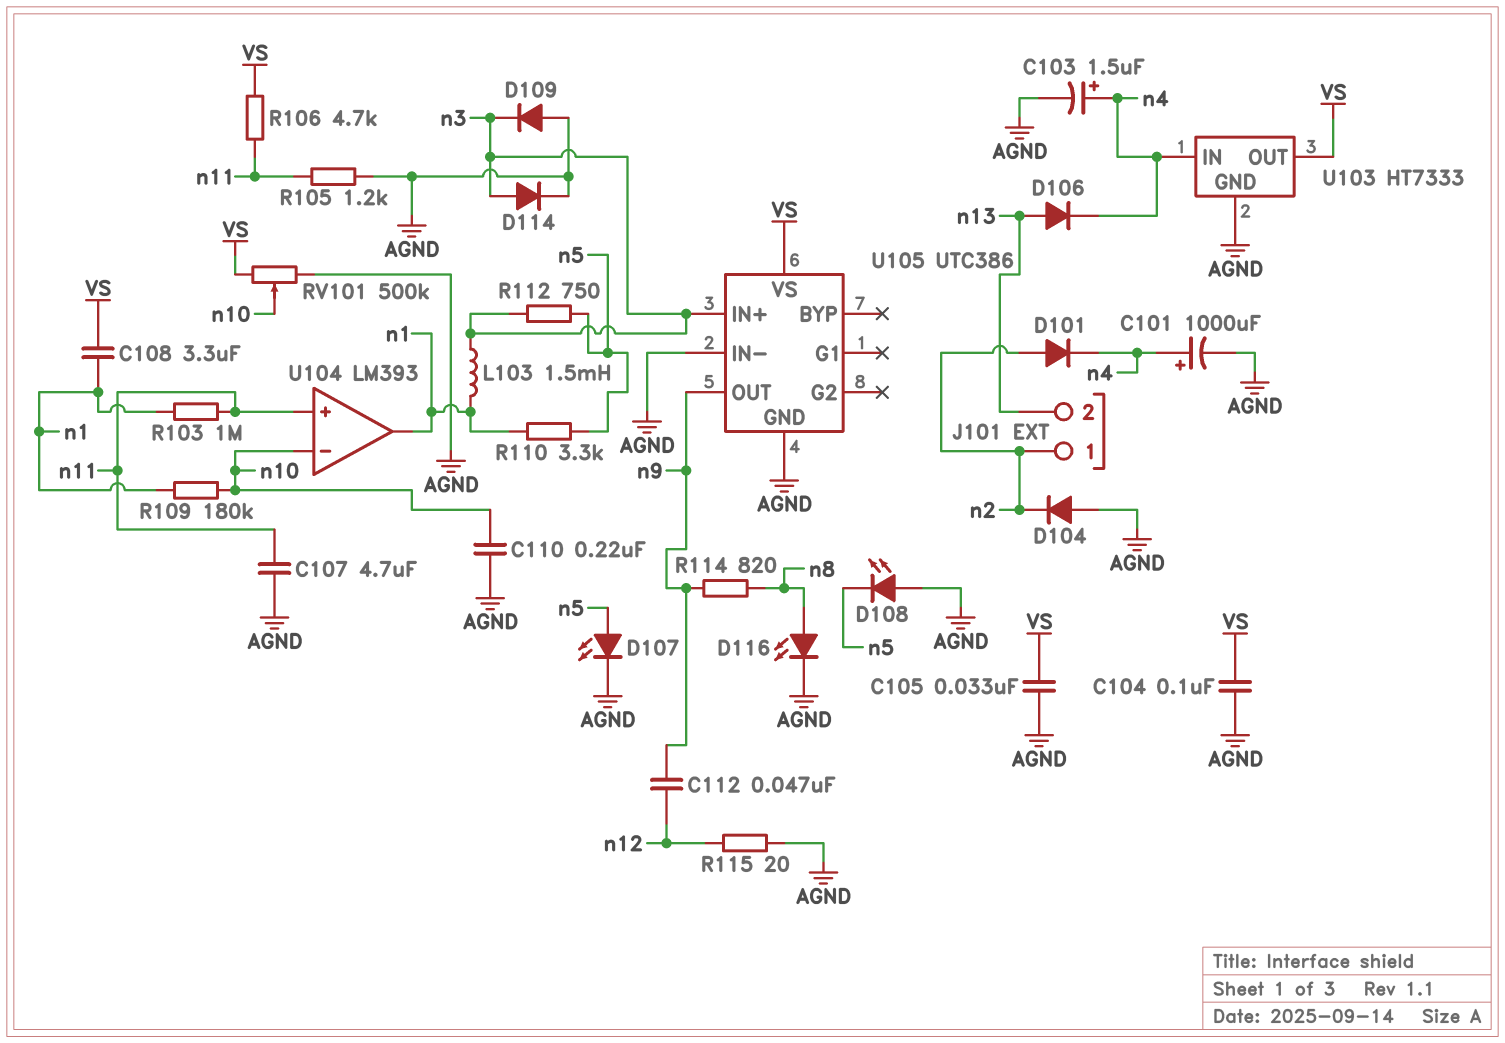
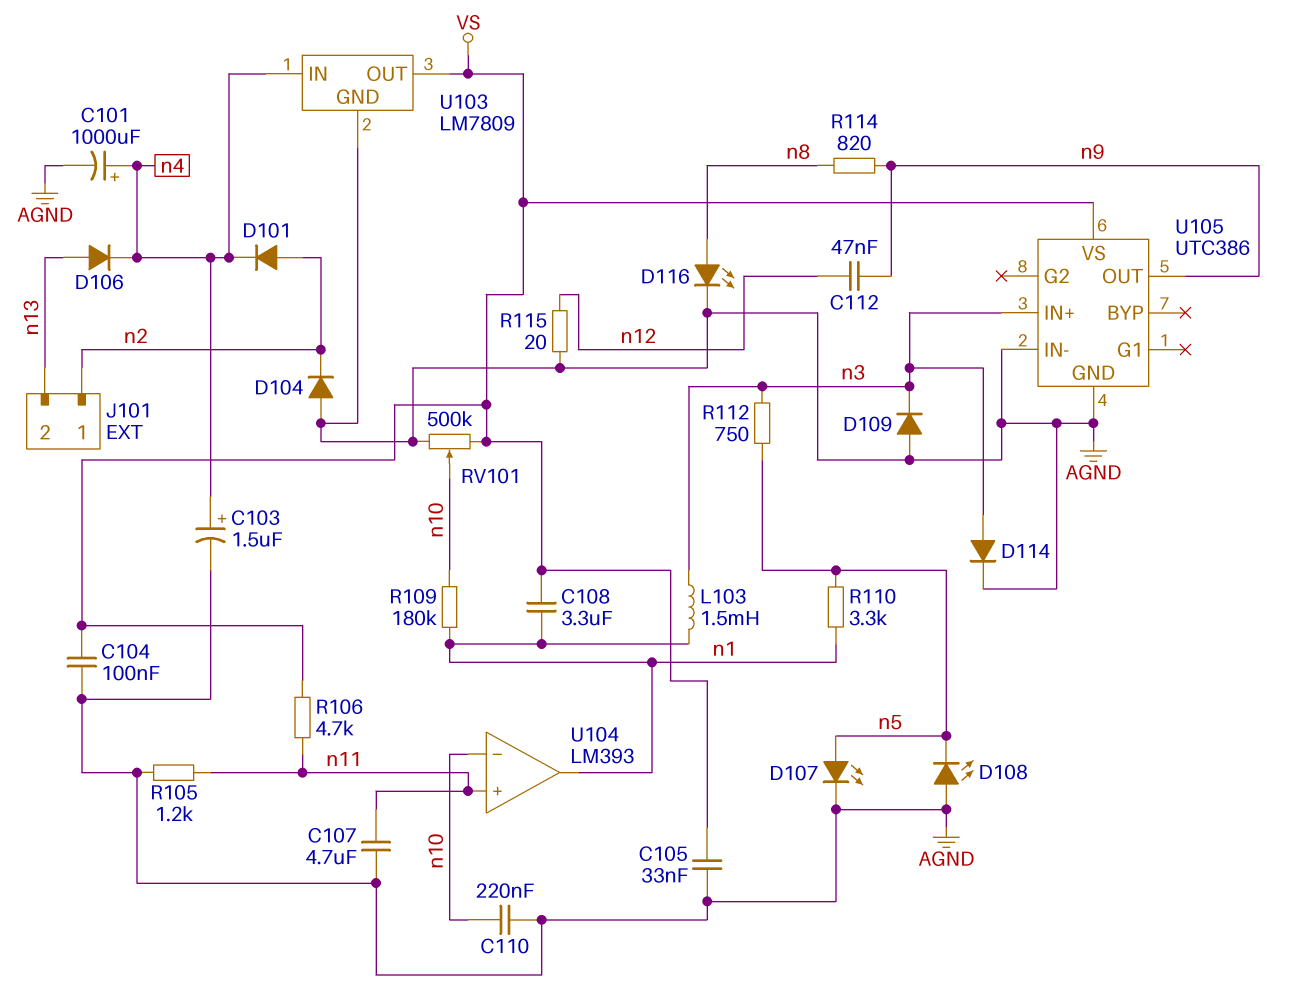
R103: 1M (n1, n11) -> none
U103: HT7333 -> LM7809

